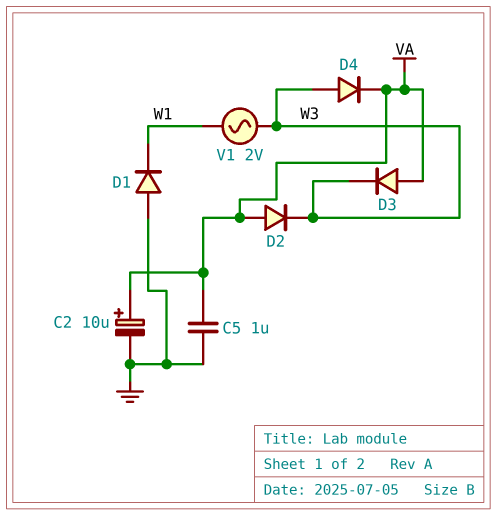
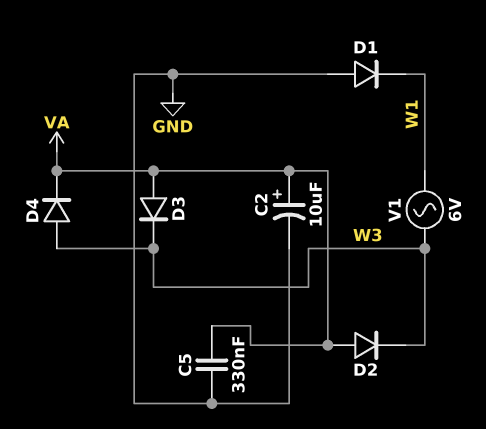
C5: 1uF (GND, VA) -> 330nF (GND, VA)
V1: AC 2V (W1, W3) -> AC 6V (W1, W3)

